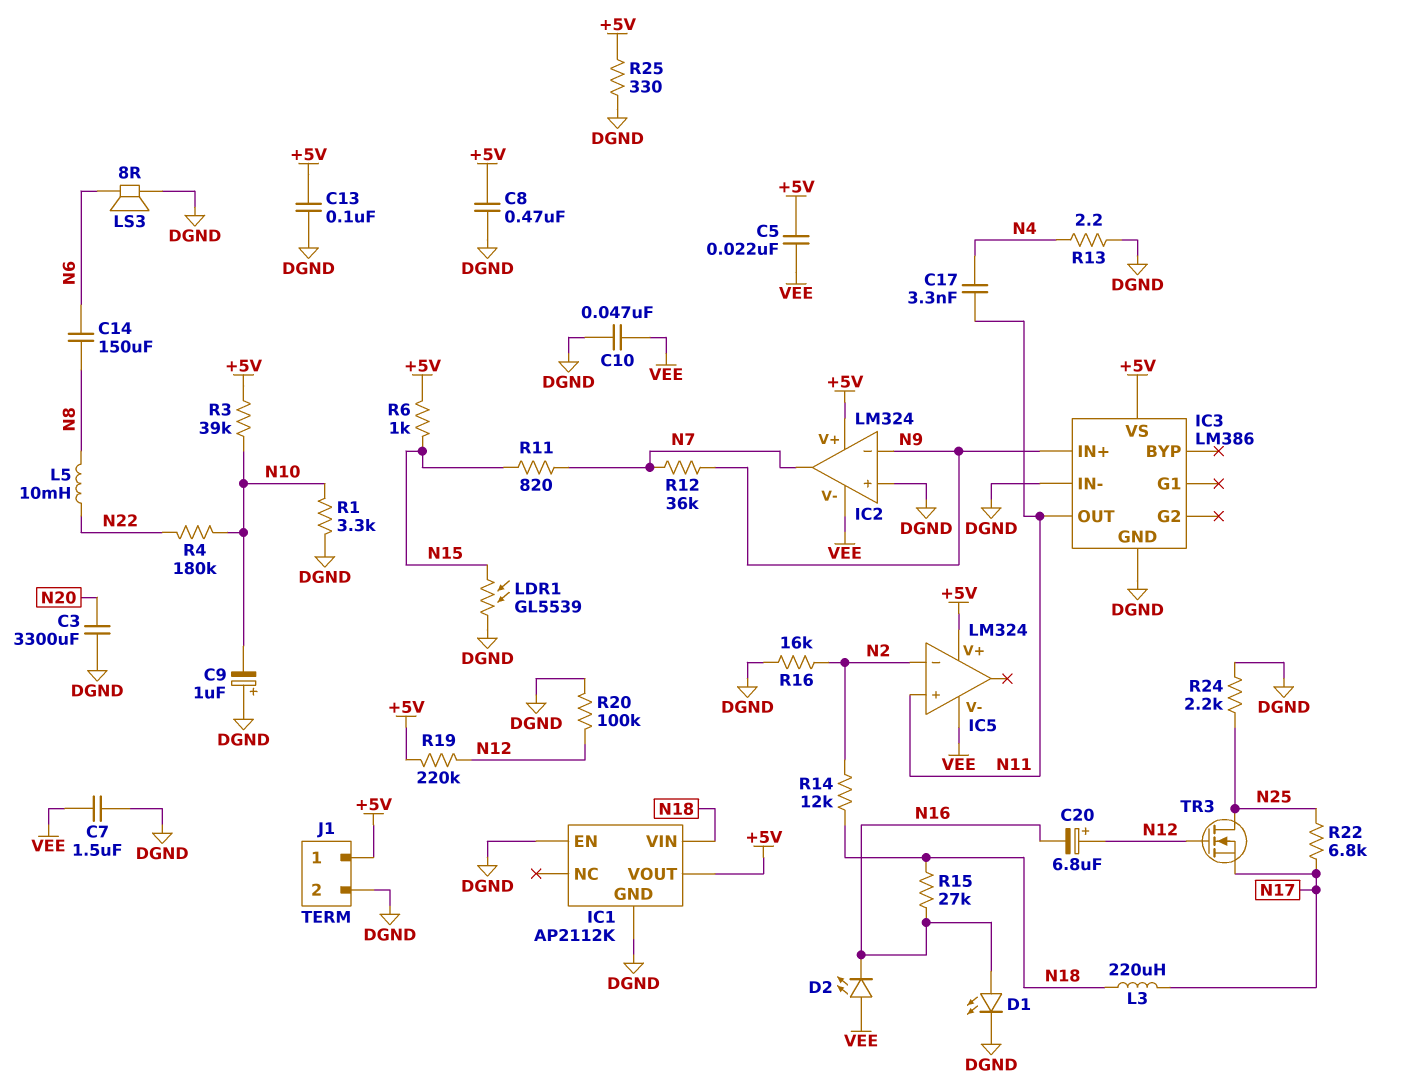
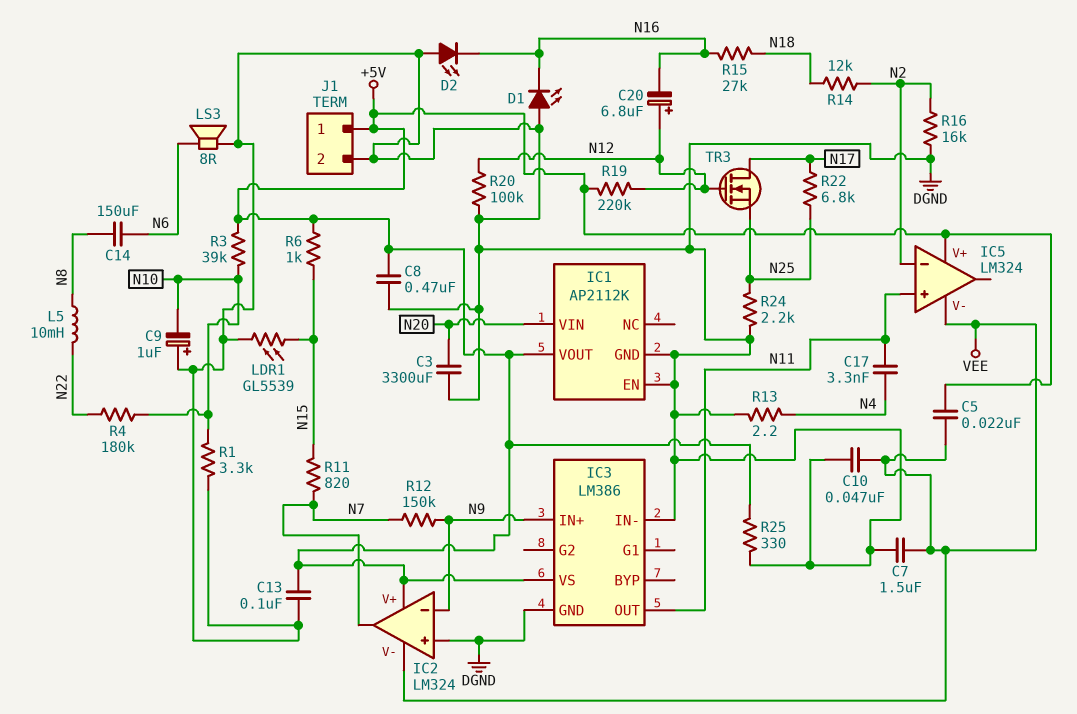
D1: LED (A N16, K DGND) -> LED (A DGND, K N16)
D2: LED (A VEE, K N16) -> LED (A DGND, K N16)
IC1 pin VIN: N18 -> N20
L3: 220uH (N17, N18) -> none
R12: 36k (N7, N9) -> 150k (N7, N9)
TR3: NMOS (G N12, D N25, S N17) -> NMOS (G N12, D N17, S N25)

